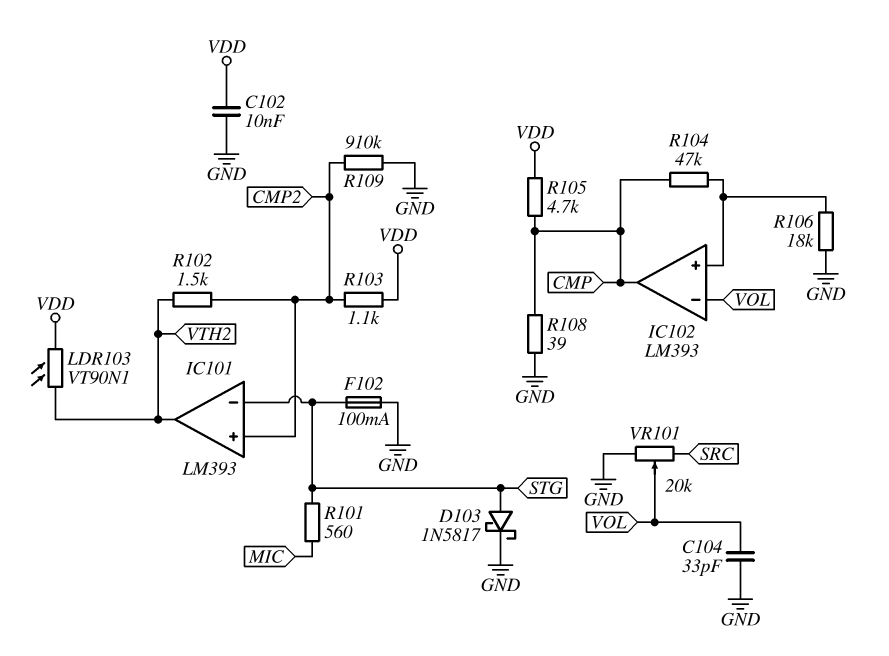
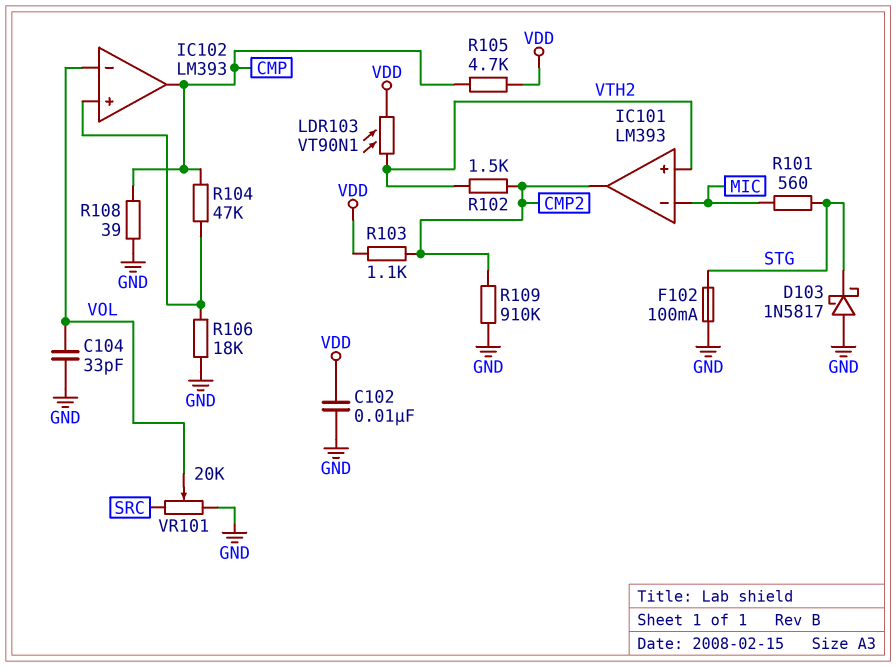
D103: schottky 1N5817 (A STG, K GND) -> schottky 1N5817 (A GND, K STG)
IC101 pin in+: CMP2 -> VTH2
IC101 pin in-: STG -> MIC
IC101 pin out: VTH2 -> CMP2

